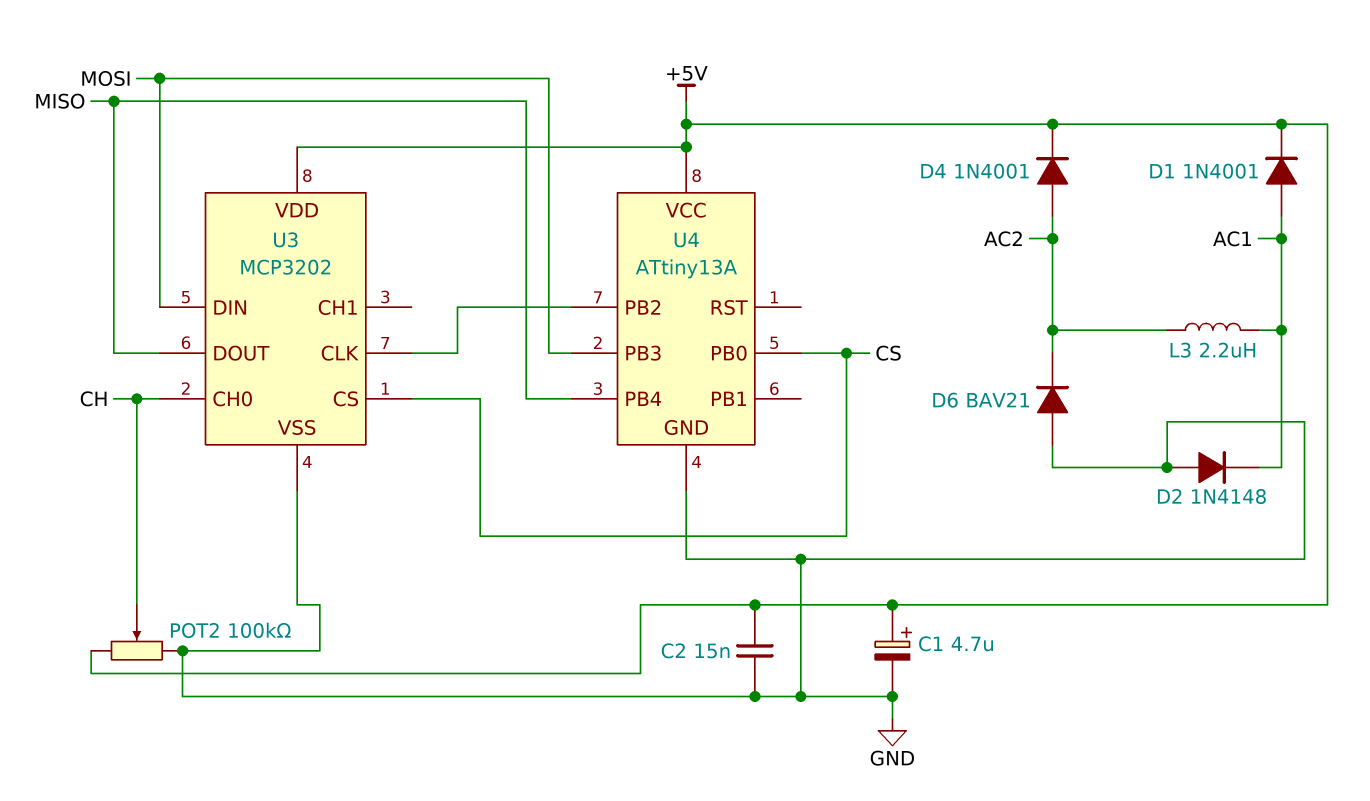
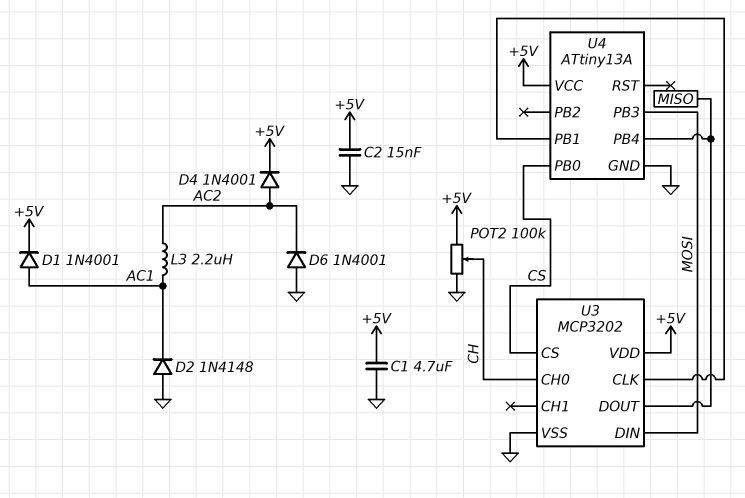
C1: 4.7uF (plus +5V, minus GND) -> 4.7uF (+5V, GND)
D6: diode BAV21 (A GND, K AC2) -> diode 1N4001 (A GND, K AC2)
U4 pin PB1: none -> U3/CLK
U4 pin PB2: U3/CLK -> none

